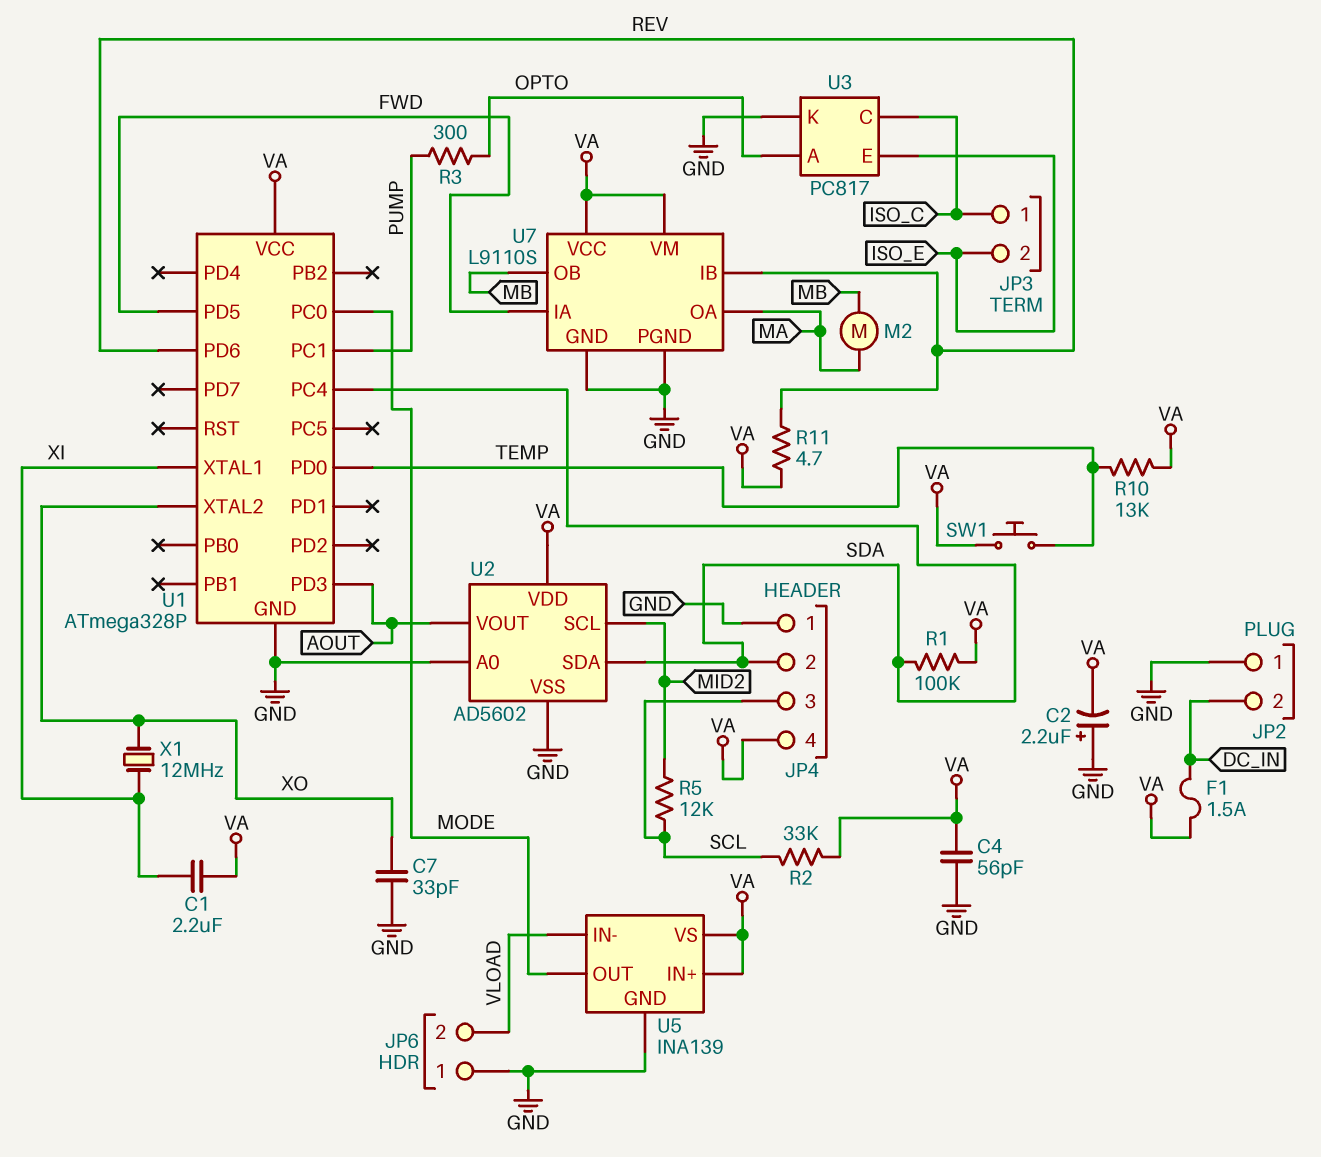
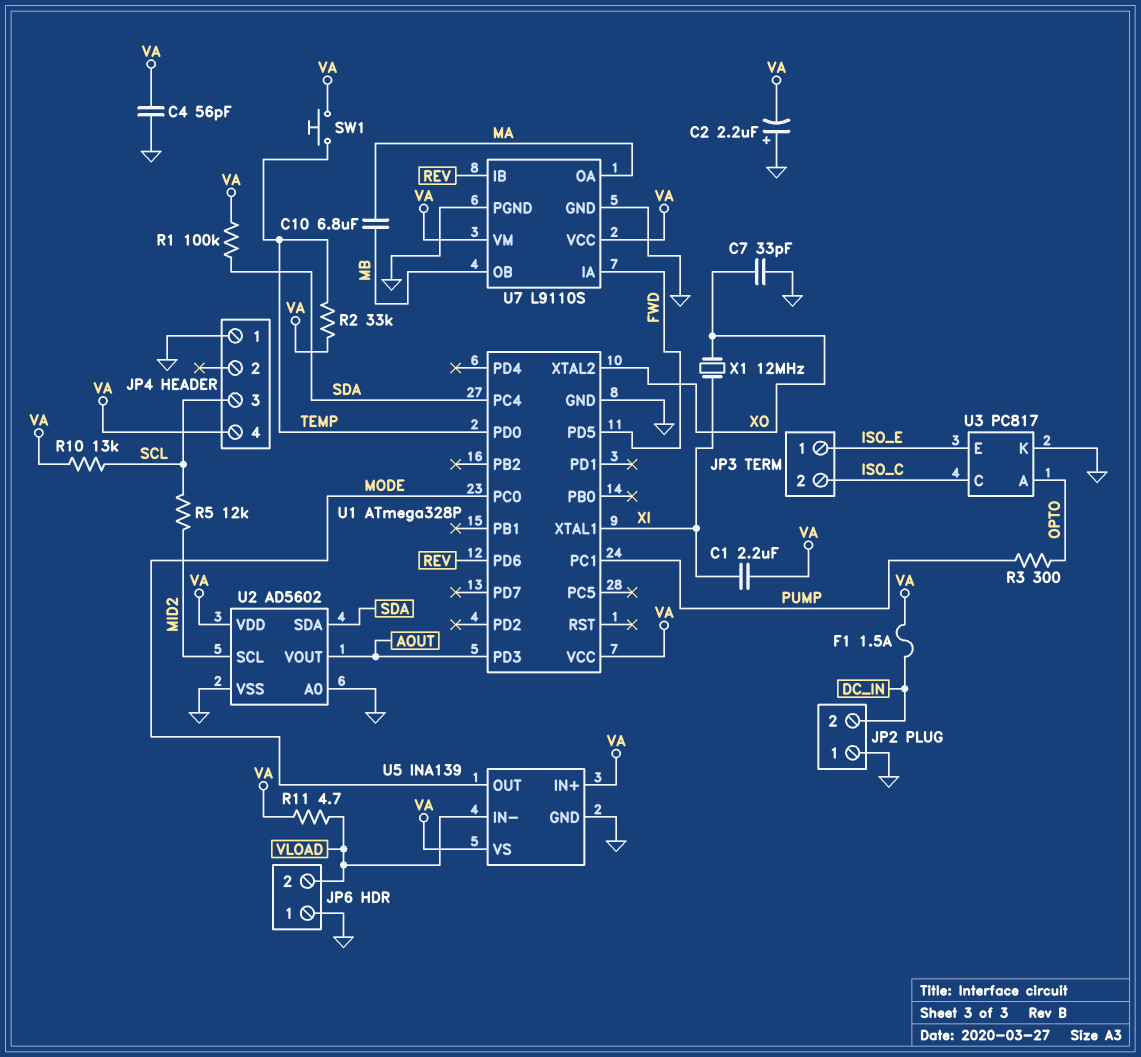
C10: none -> 6.8uF (MA, MB)
JP3 pin 1: ISO_C -> ISO_E
JP3 pin 2: ISO_E -> ISO_C
JP4 pin 2: SDA -> none
M2: motor (MA, MB) -> none
R2: 33k (SCL, VA) -> 33k (TEMP, VA)
R10: 13k (TEMP, VA) -> 13k (SCL, VA)
R11: 4.7 (REV, VA) -> 4.7 (VA, VLOAD)

